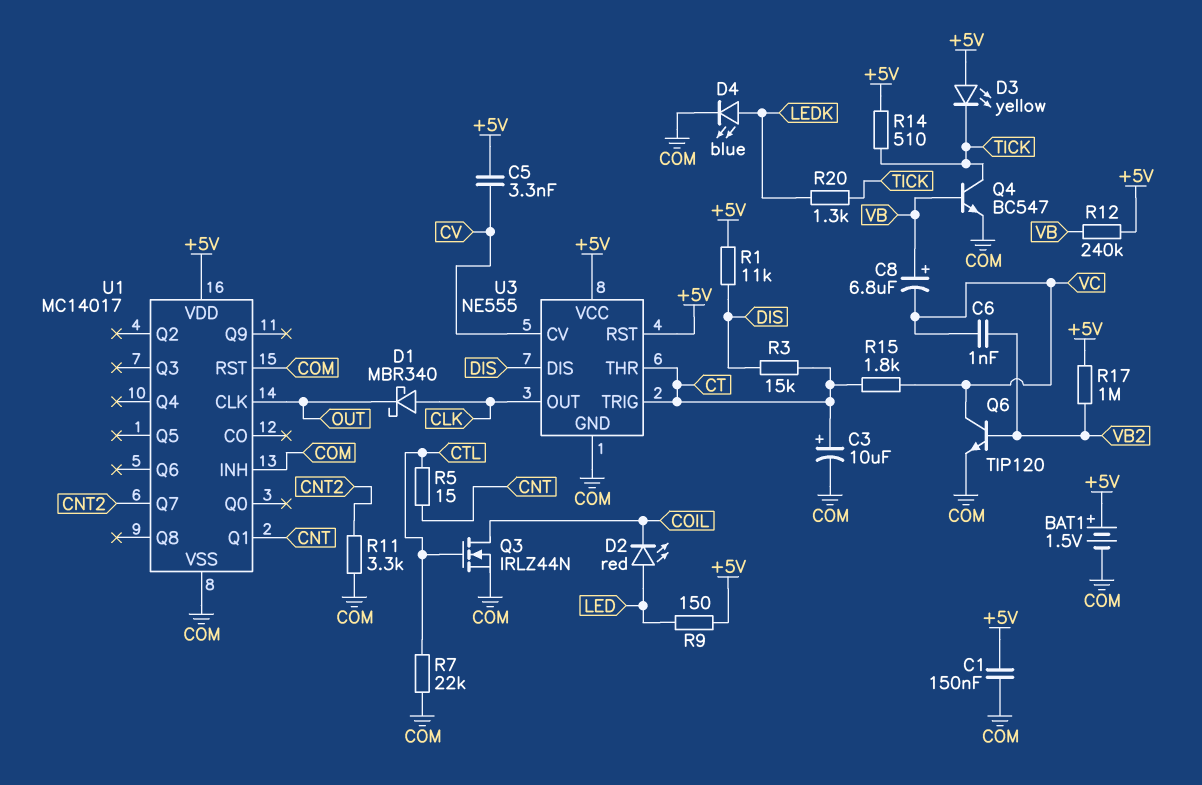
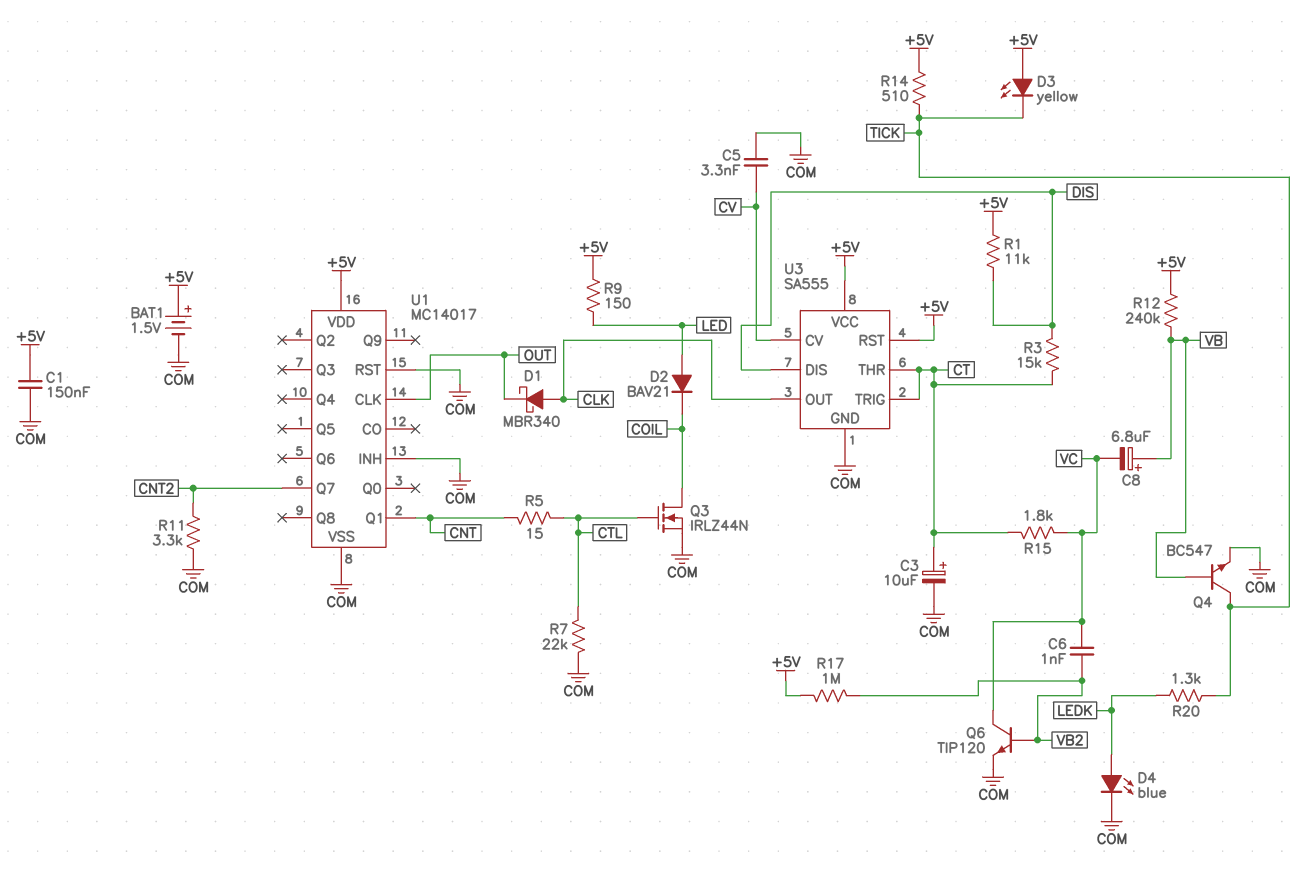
C5: 3.3nF (+5V, CV) -> 3.3nF (COM, CV)
D2: LED red (A LED, K COIL) -> diode BAV21 (A LED, K COIL)
U3: NE555 -> SA555

